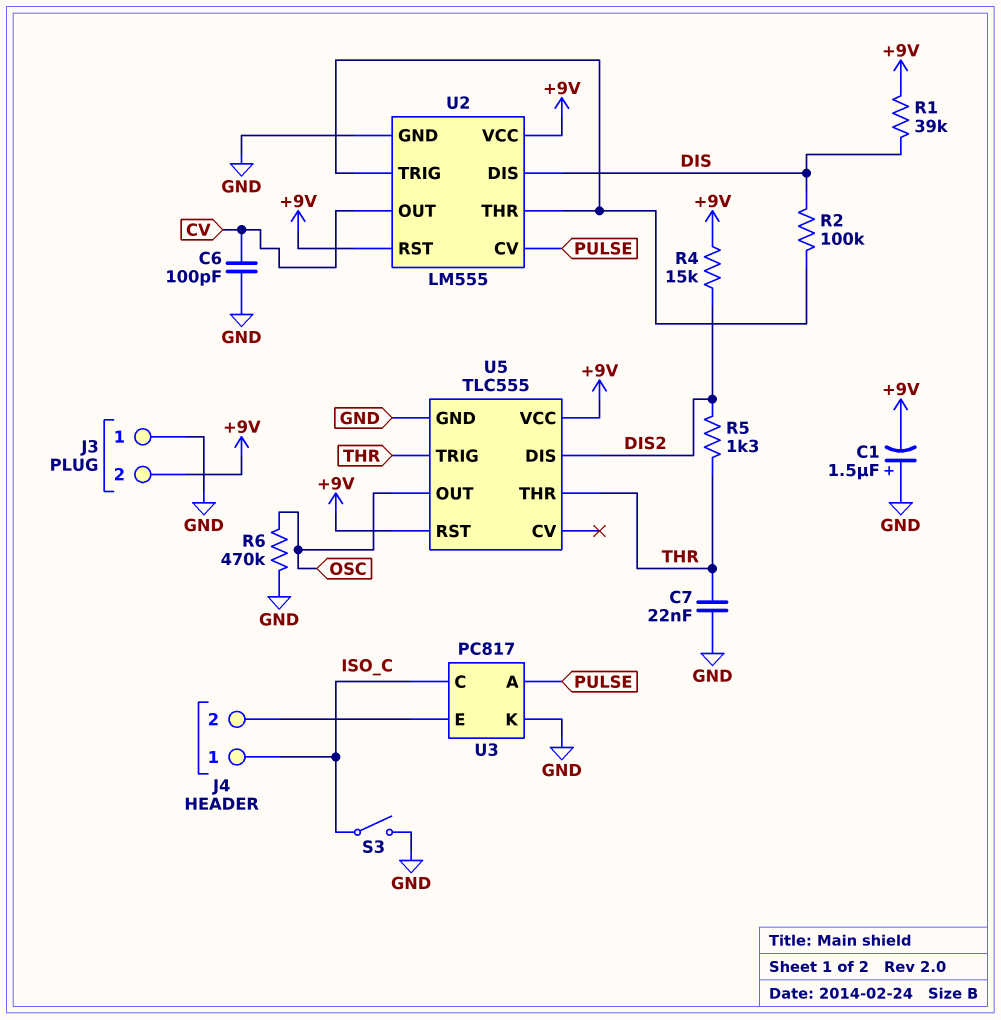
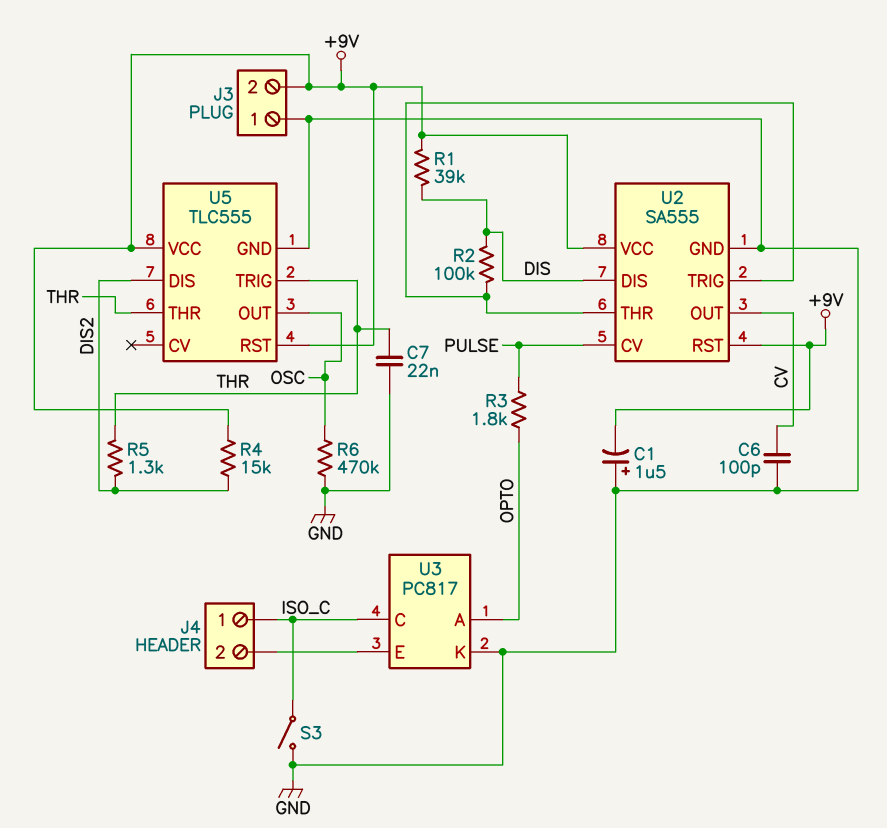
R3: none -> 1.8k (OPTO, PULSE)
U2: LM555 -> SA555
U3 pin A: PULSE -> OPTO

